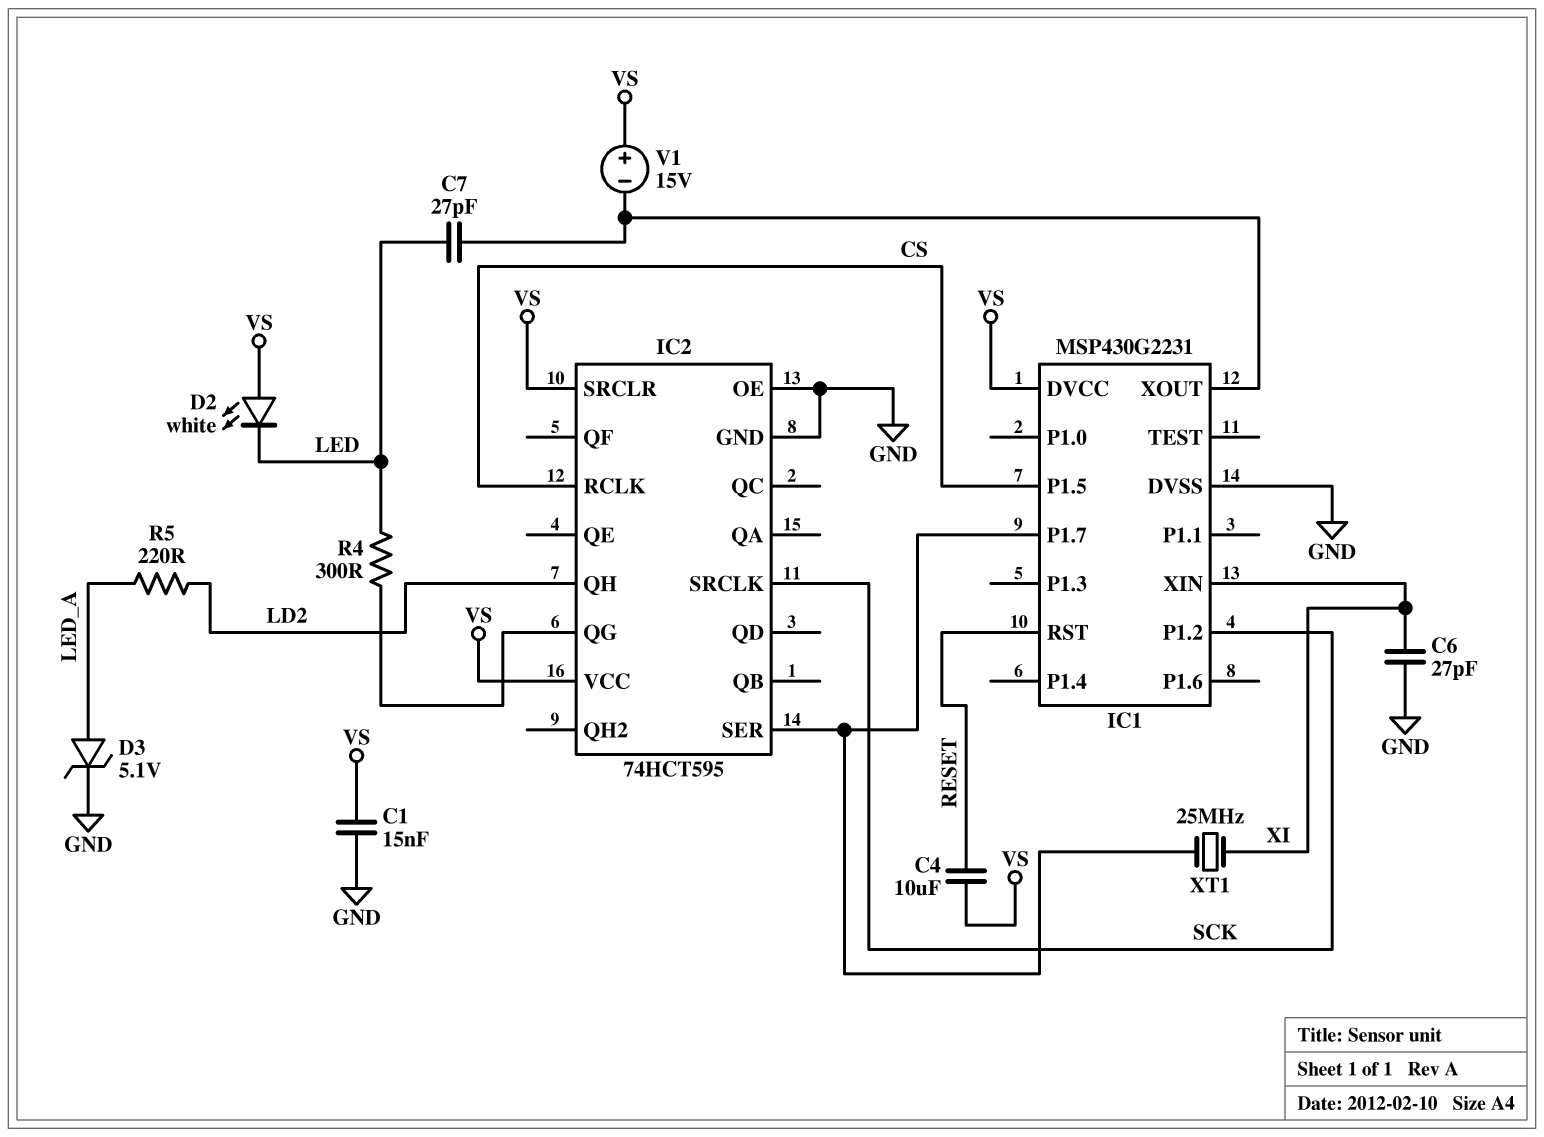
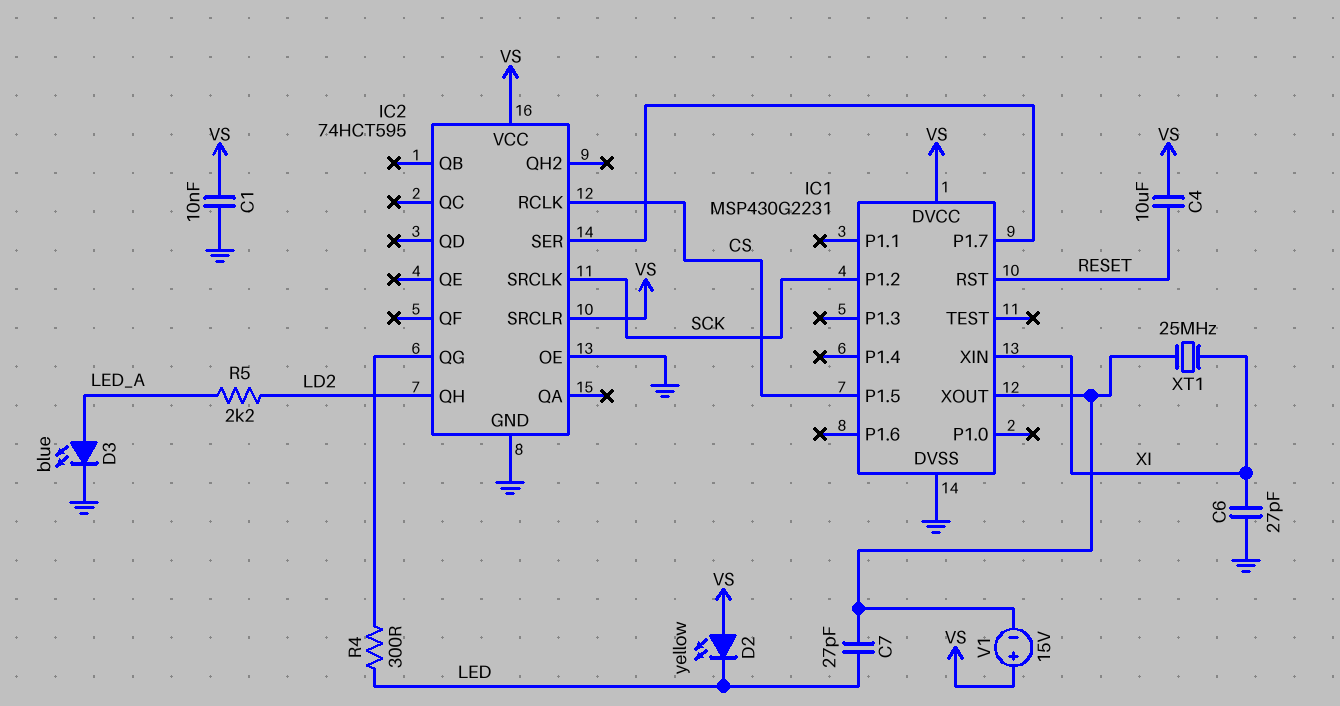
C1: 15nF (GND, VS) -> 10nF (GND, VS)
D2: LED white (A VS, K LED) -> LED yellow (A VS, K LED)
D3: zener 5.1V (A LED_A, K GND) -> LED blue (A LED_A, K GND)
R5: 220 (LD2, LED_A) -> 2.2k (LD2, LED_A)
XT1: 25MHz (IC1/P1.7, XI) -> 25MHz (IC1/XOUT, XI)

